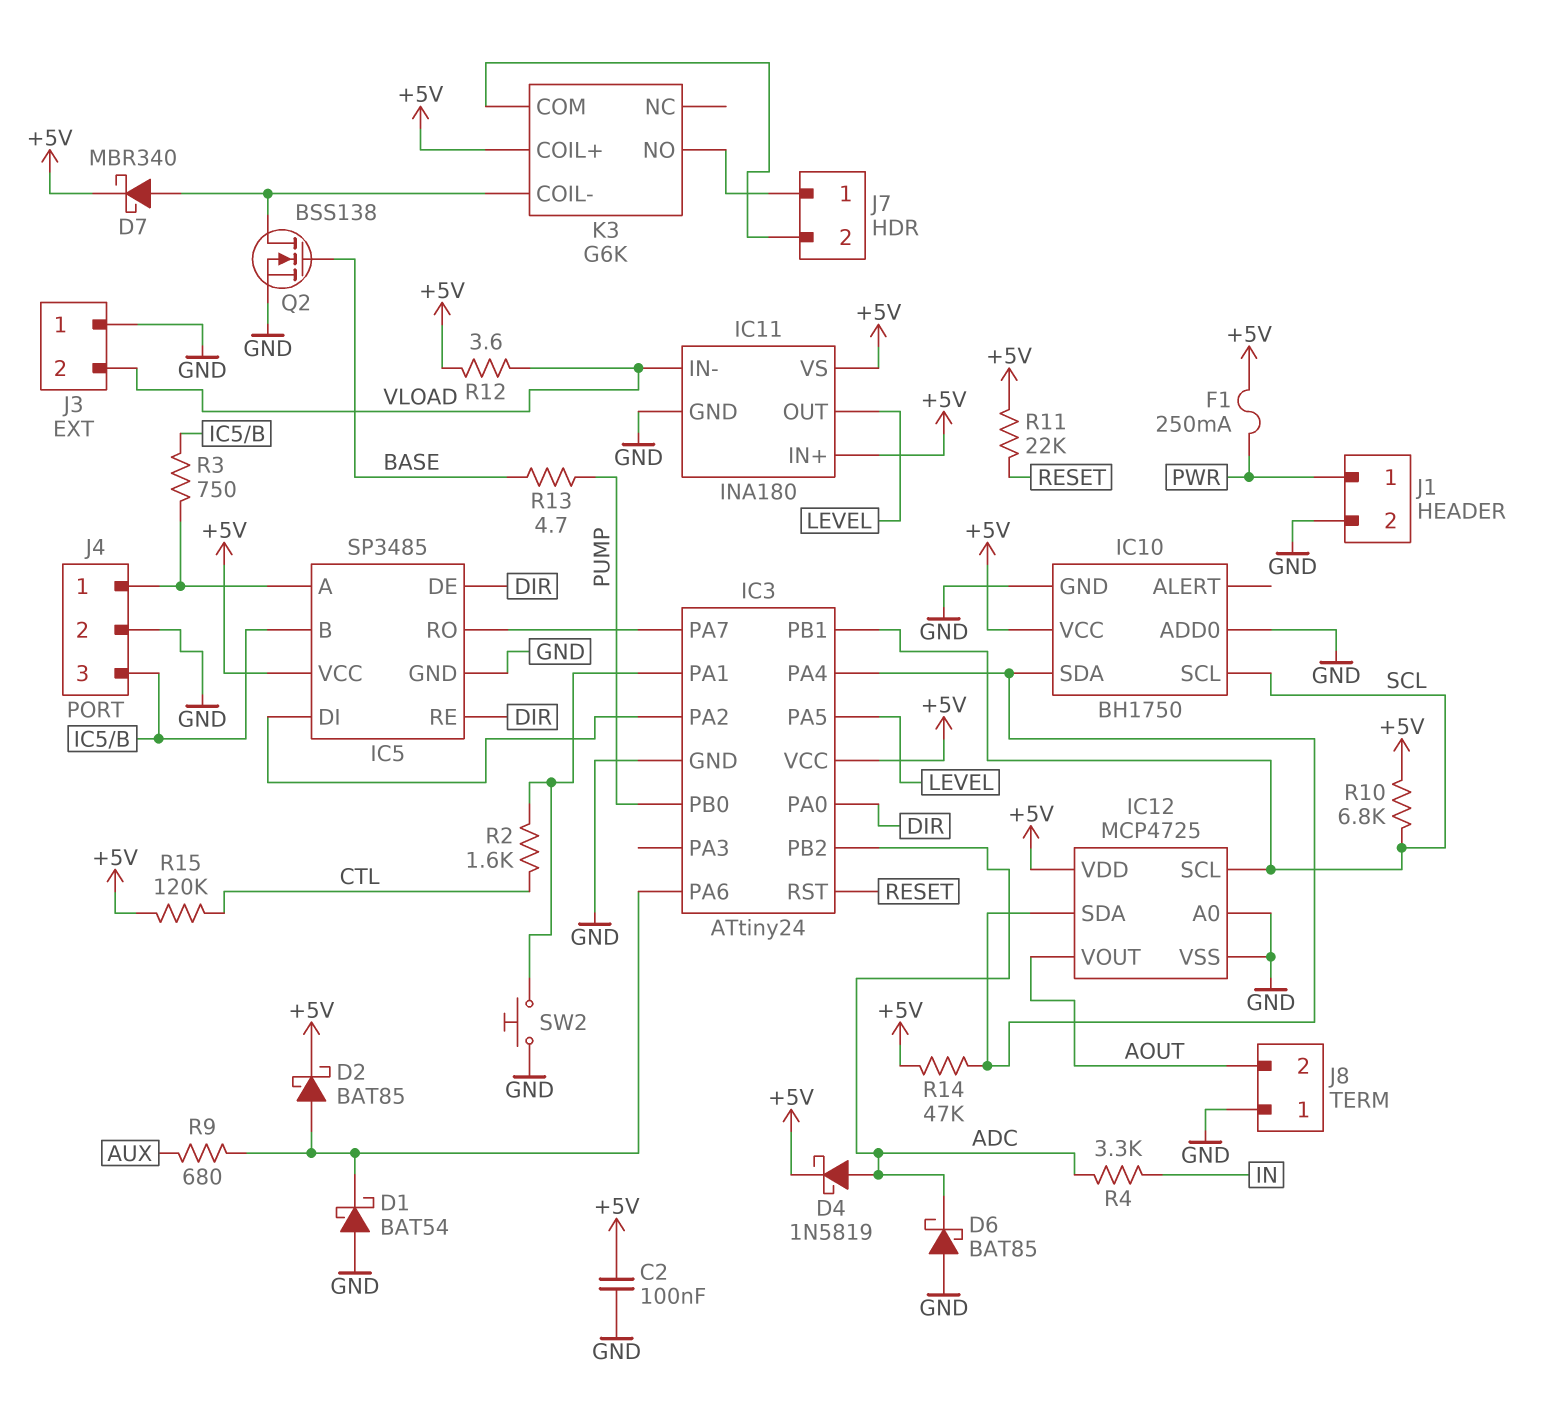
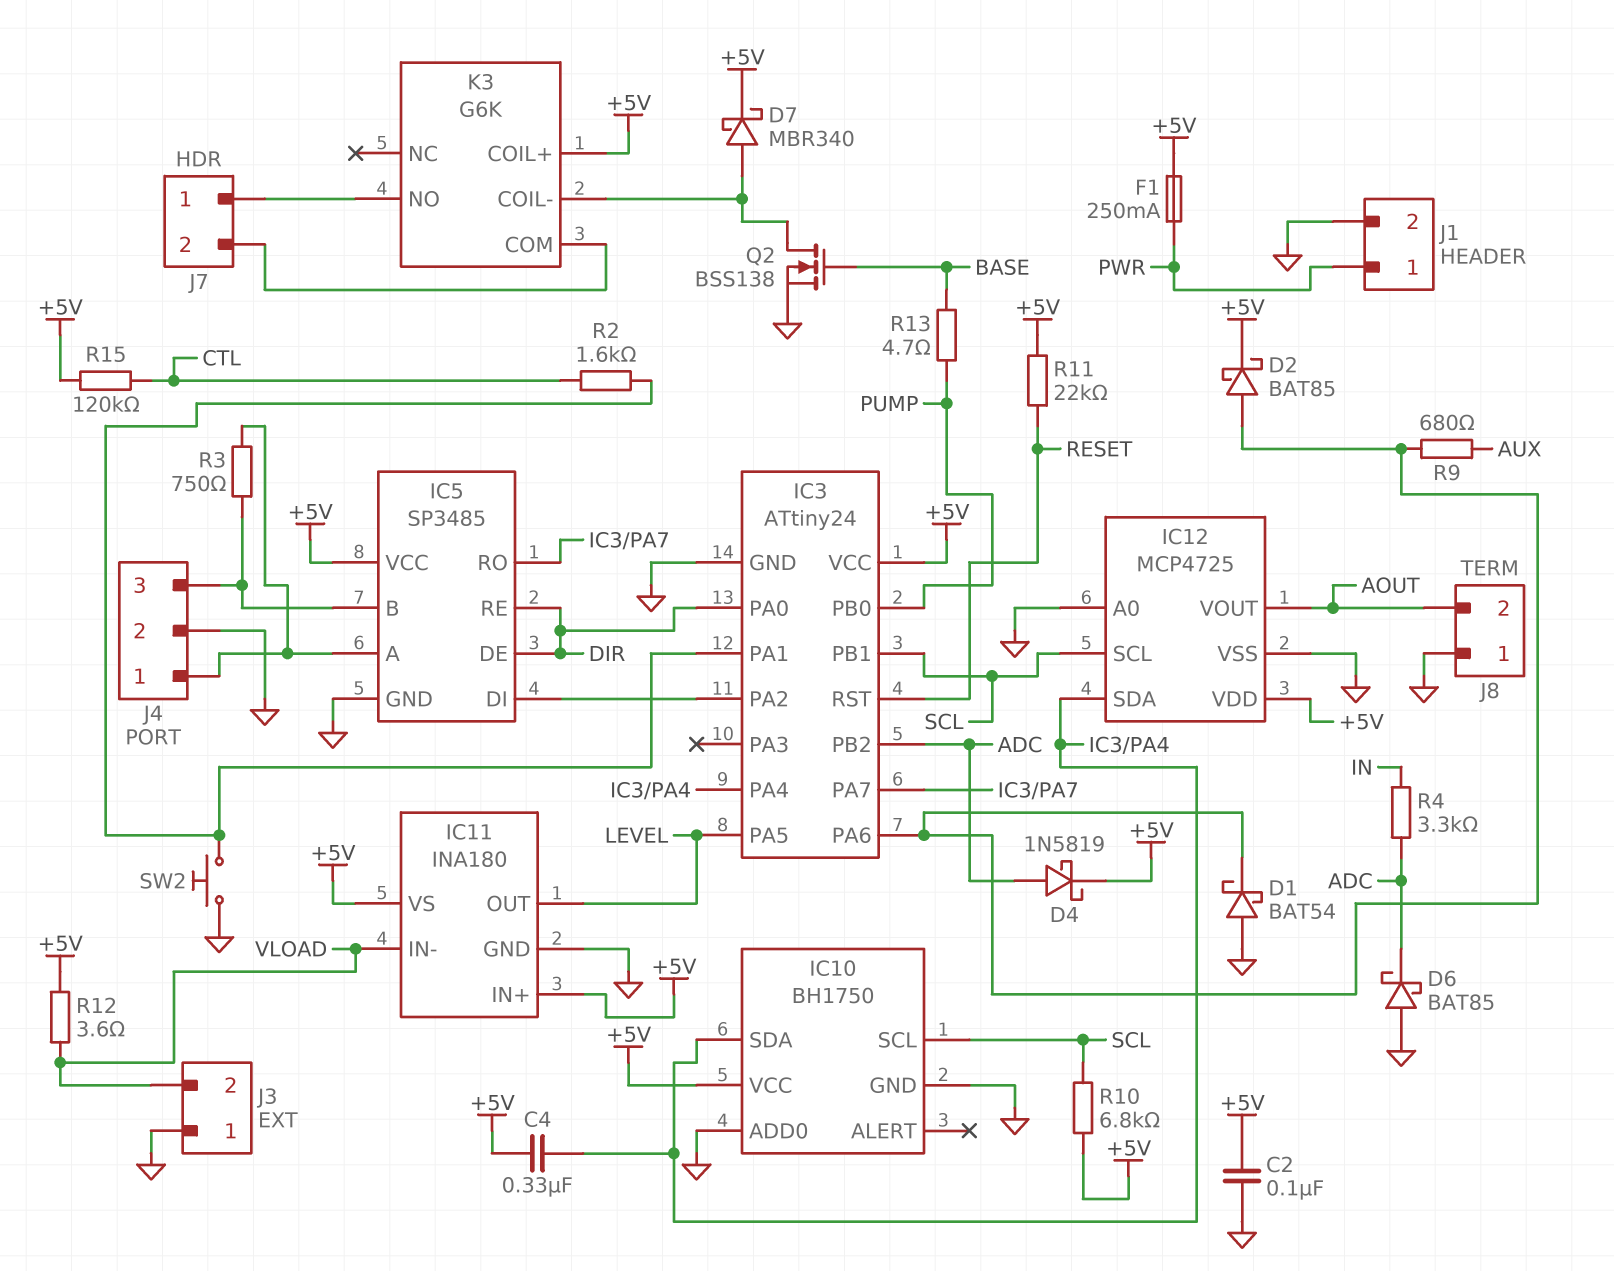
C4: none -> 330nF (+5V, IC3/PA4)
R14: 47k (+5V, IC3/PA4) -> none

